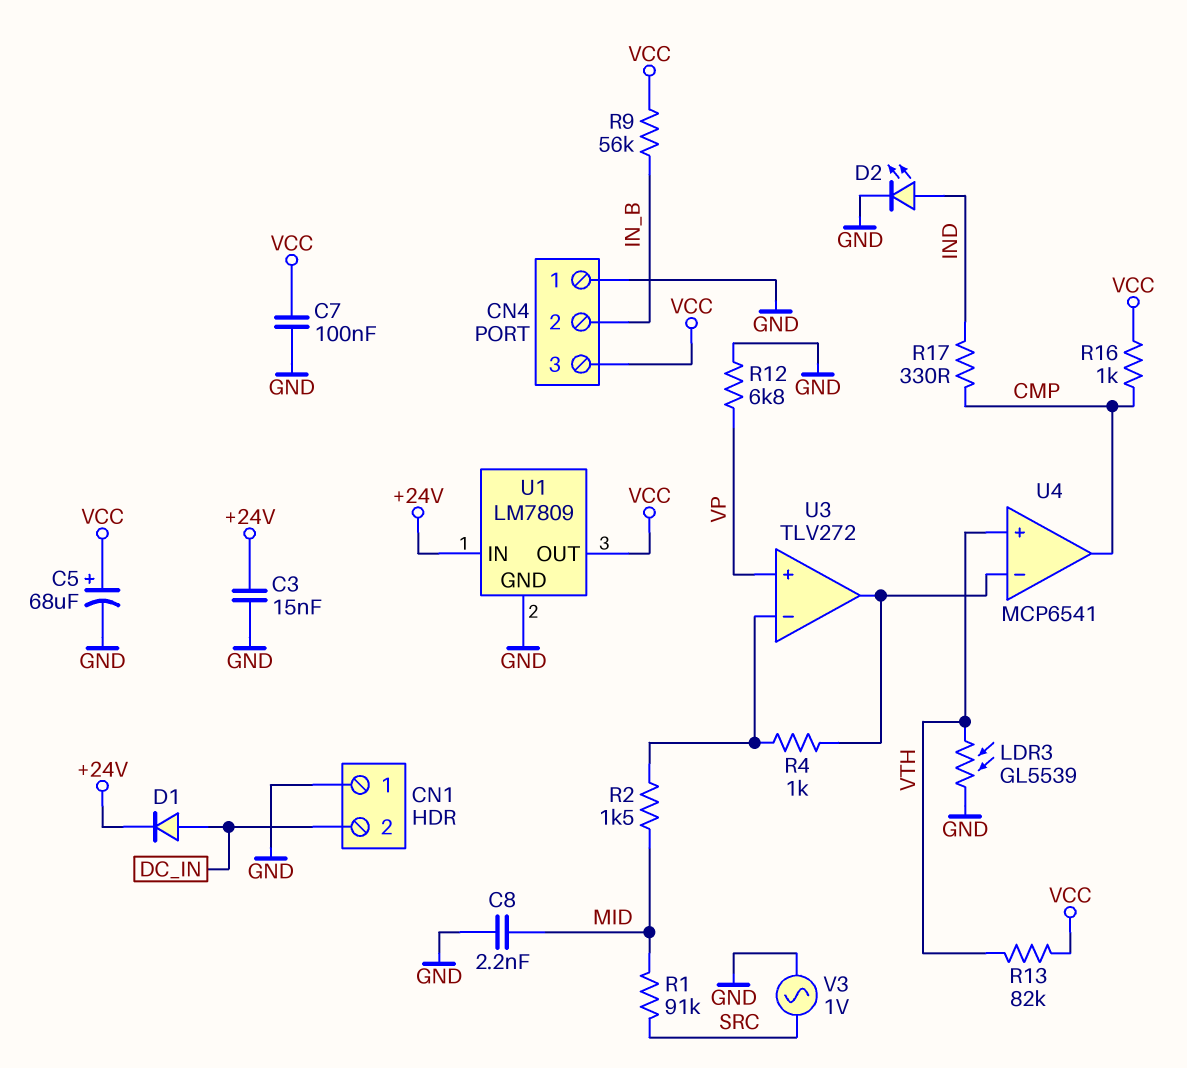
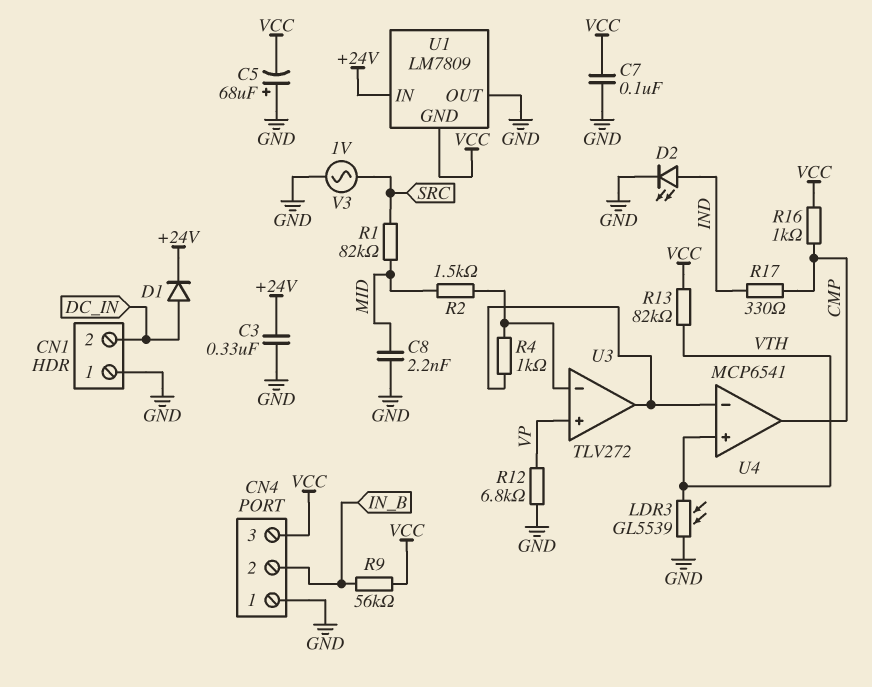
C3: 15nF (+24V, GND) -> 330nF (+24V, GND)
C5: 68uF (plus VCC, minus GND) -> 68uF (plus GND, minus VCC)
R1: 91k (MID, SRC) -> 82k (MID, SRC)
U1 pin GND: GND -> VCC
U1 pin OUT: VCC -> GND

